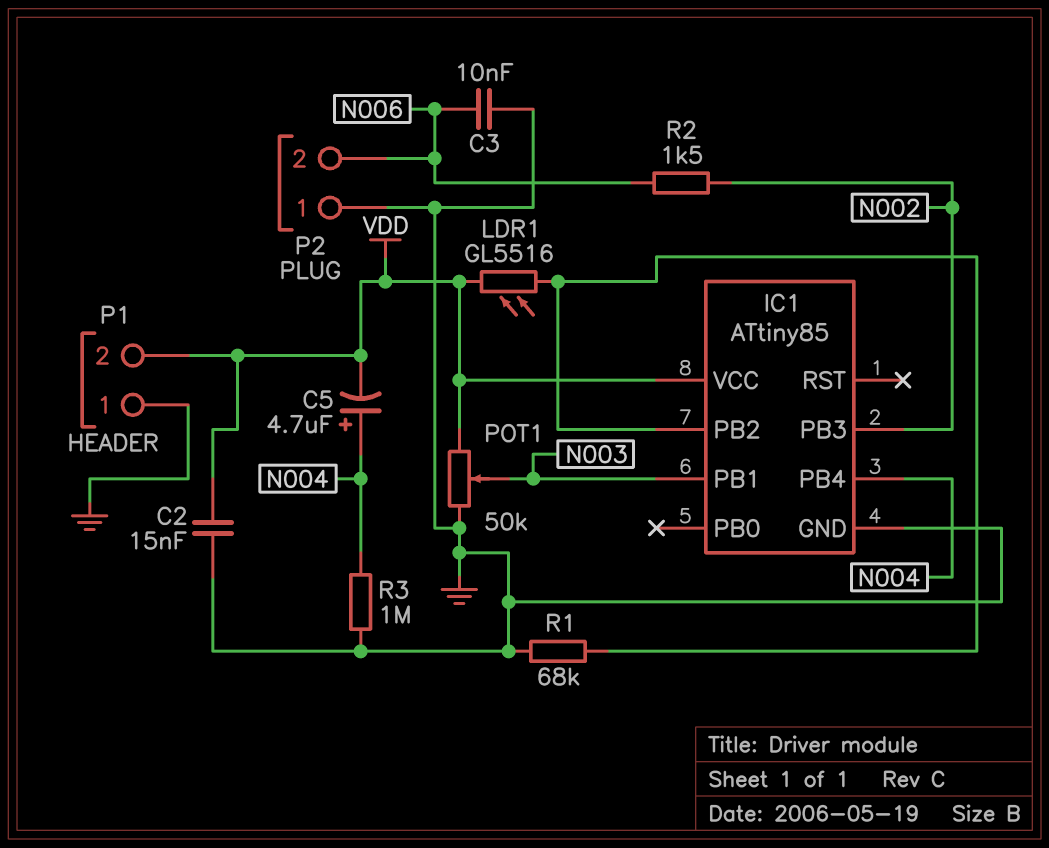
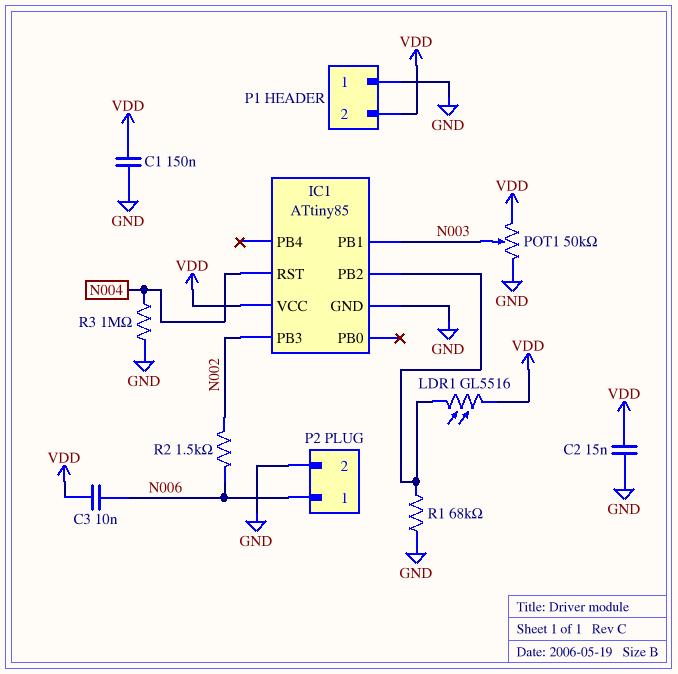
C1: none -> 150nF (GND, VDD)
C3: 10nF (GND, N006) -> 10nF (N006, VDD)
C5: 4.7uF (plus N004, minus VDD) -> none
IC1 pin PB4: N004 -> none
IC1 pin RST: none -> N004
P2 pin 1: GND -> N006
P2 pin 2: N006 -> GND

